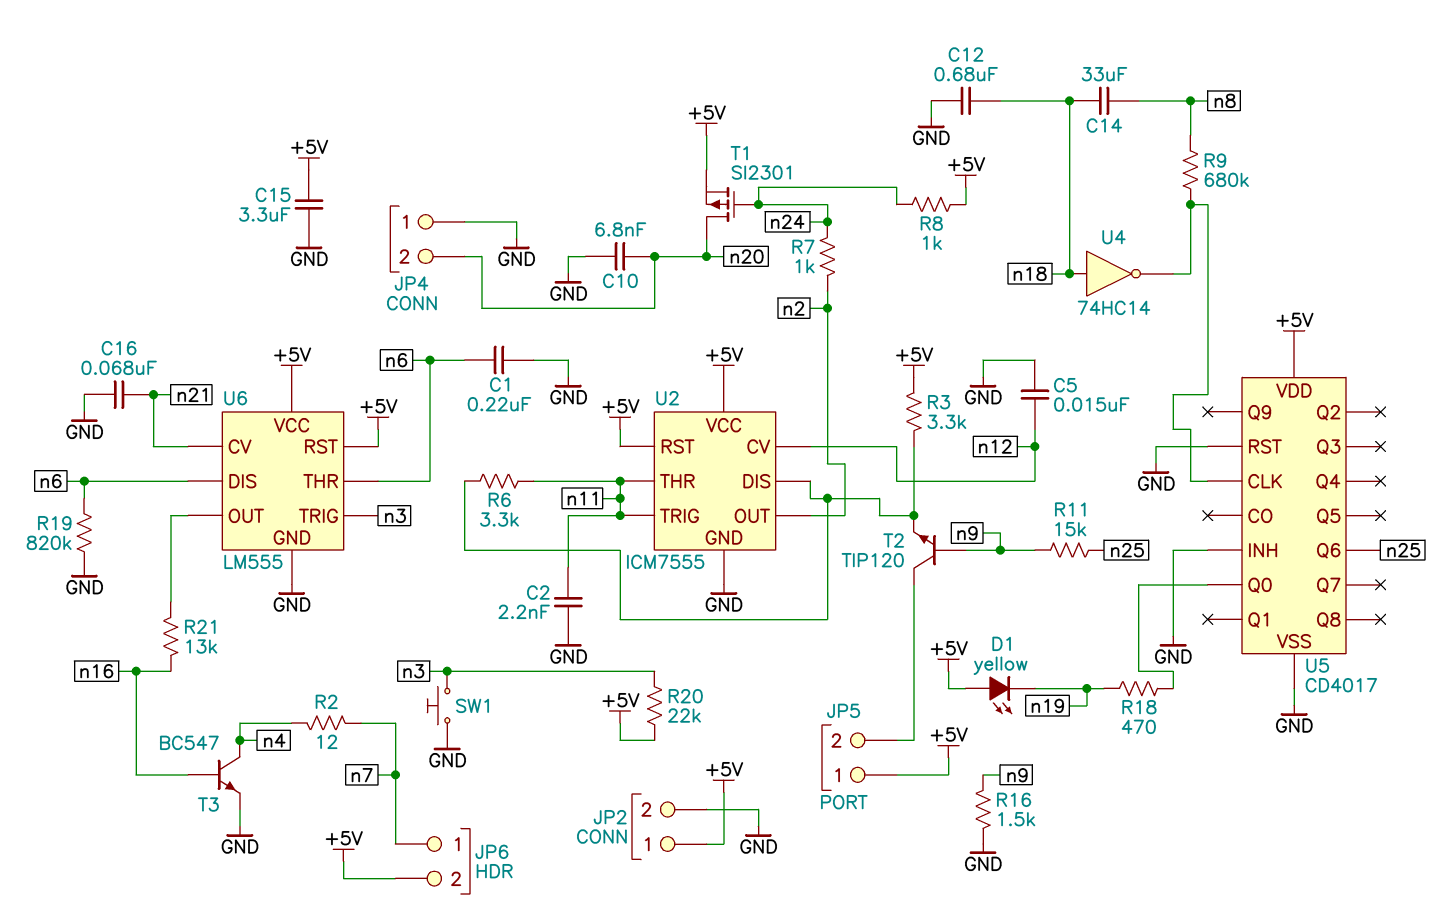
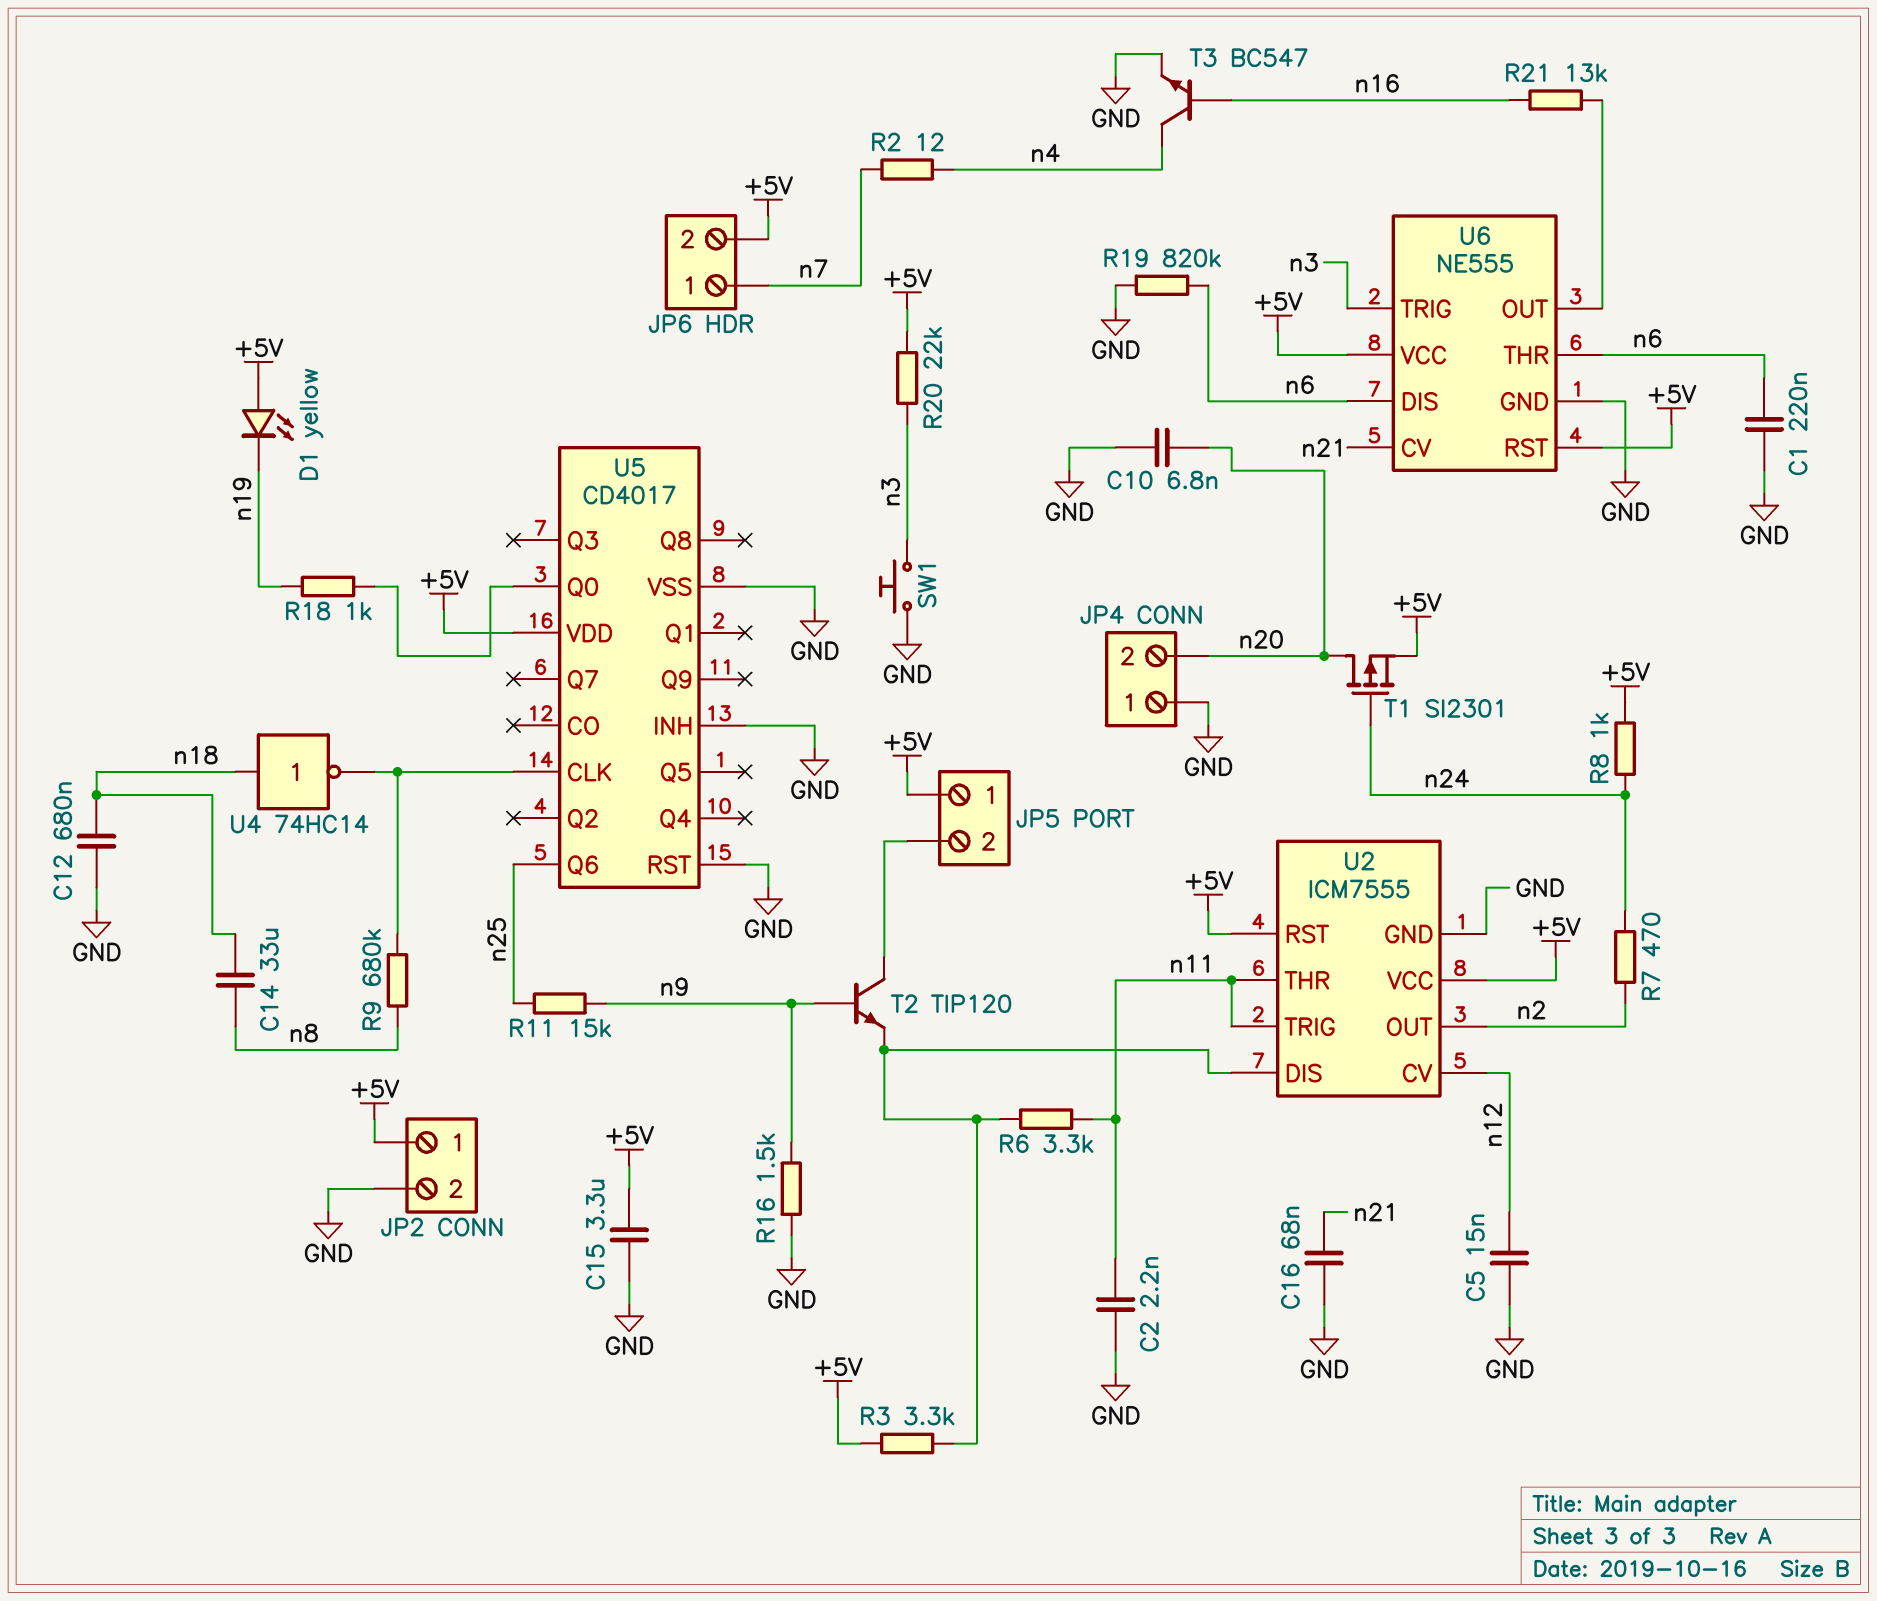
R7: 1k (n2, n24) -> 470 (n2, n24)
R18: 470 (U5/Q0, n19) -> 1k (U5/Q0, n19)
U6: LM555 -> NE555

